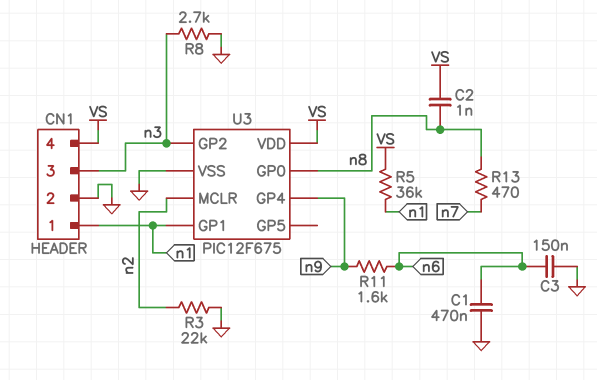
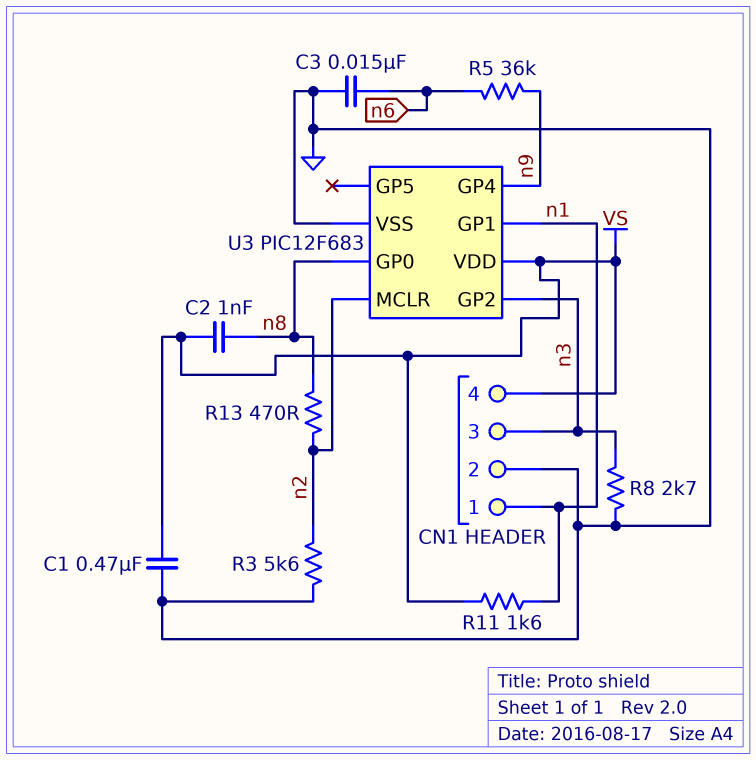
C1: 470nF (GND, n6) -> 470nF (GND, VS)
C3: 150nF (GND, n6) -> 15nF (GND, n6)
R3: 22k (GND, n2) -> 5.6k (GND, n2)
R5: 36k (VS, n1) -> 36k (n6, n9)
R11: 1.6k (n6, n9) -> 1.6k (VS, n1)
R13: 470 (n7, n8) -> 470 (n2, n8)
U3: PIC12F675 -> PIC12F683

